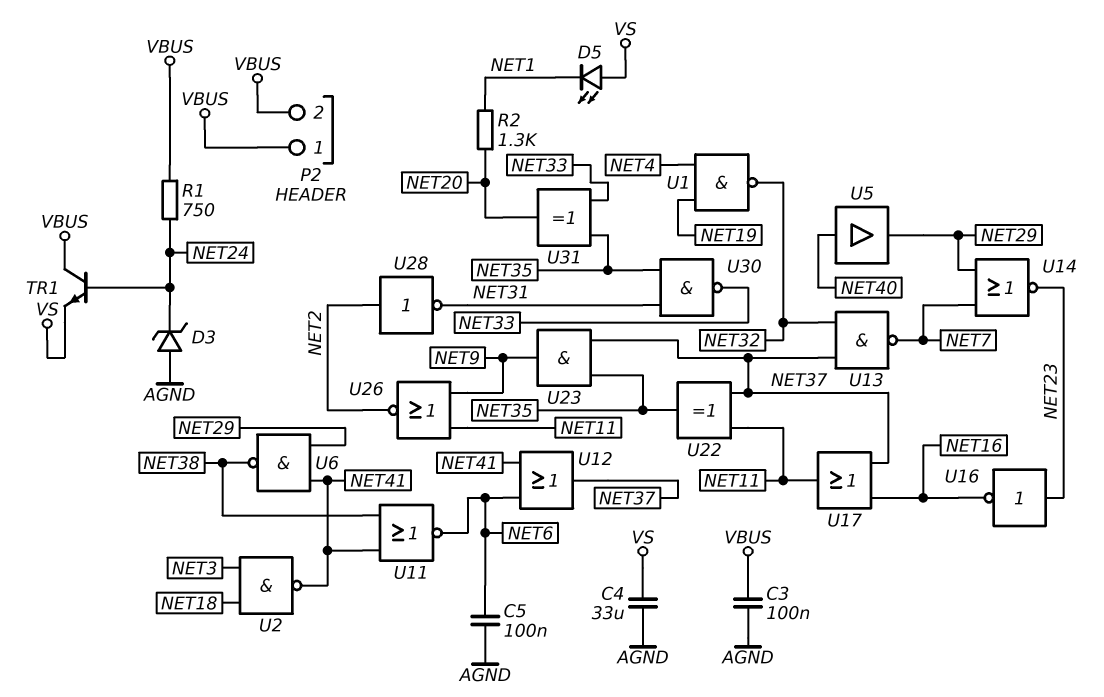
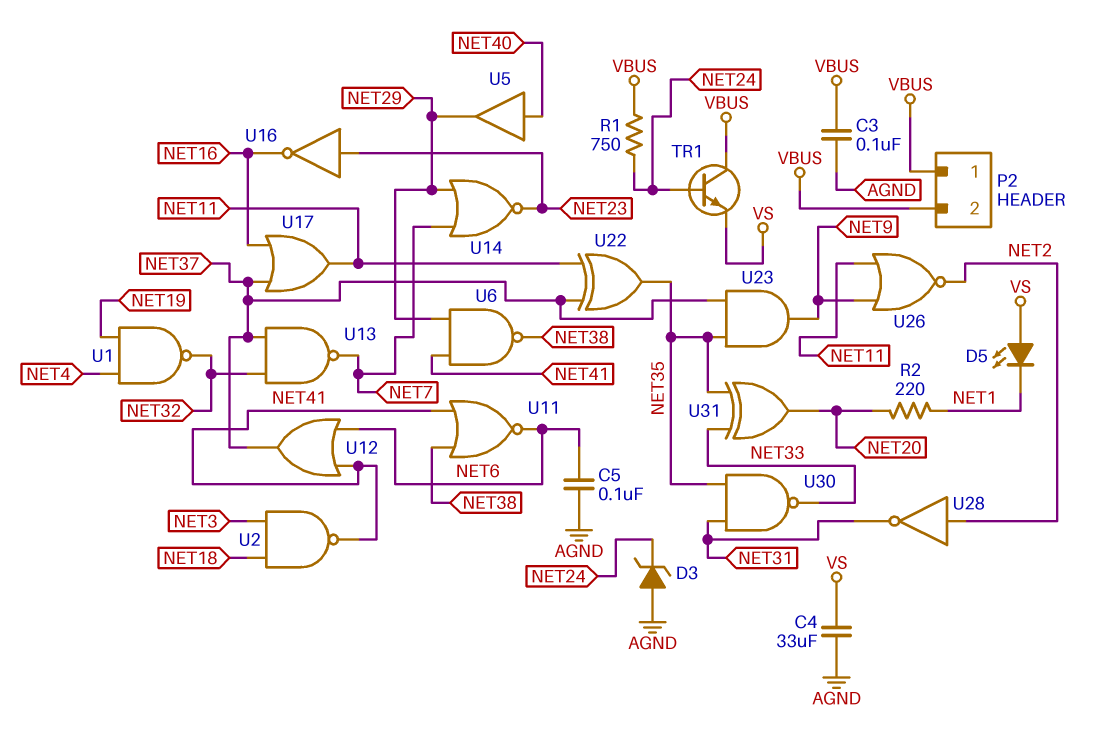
R2: 1.3k (NET1, NET20) -> 220 (NET1, NET20)

